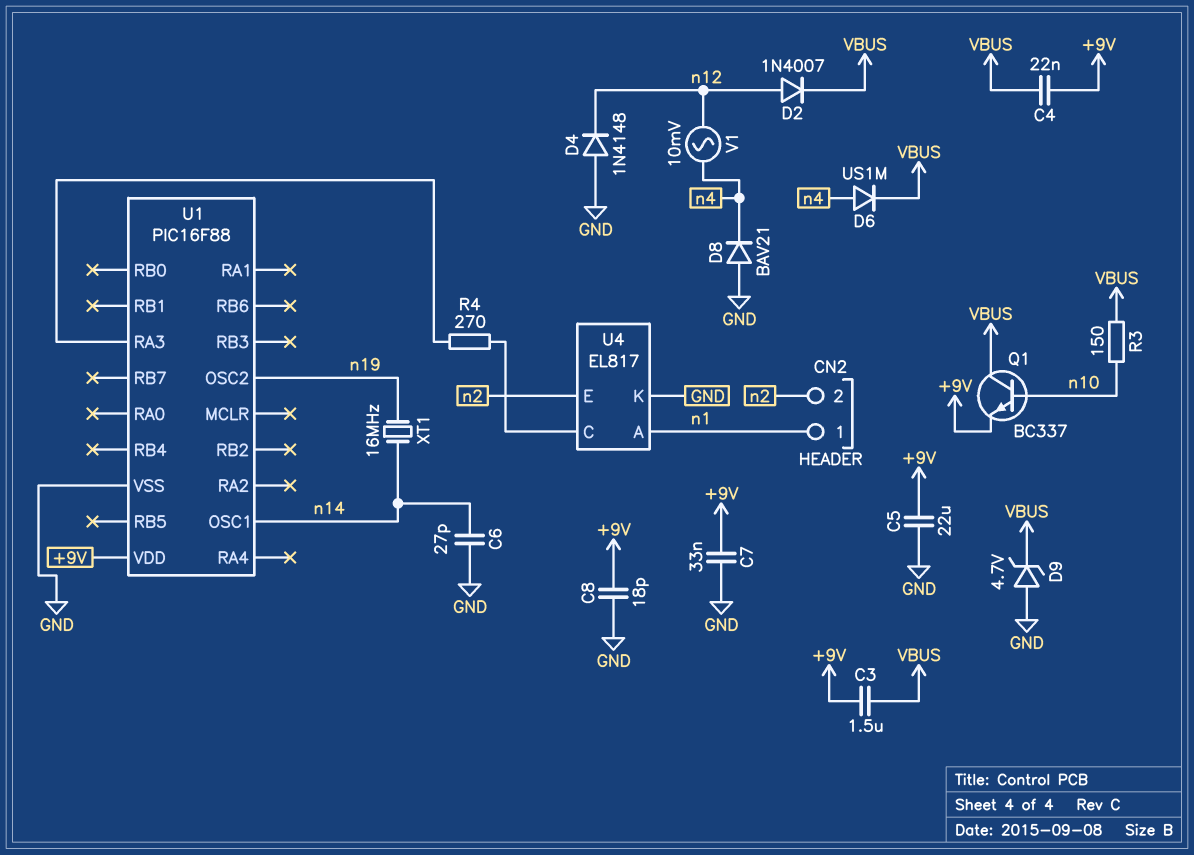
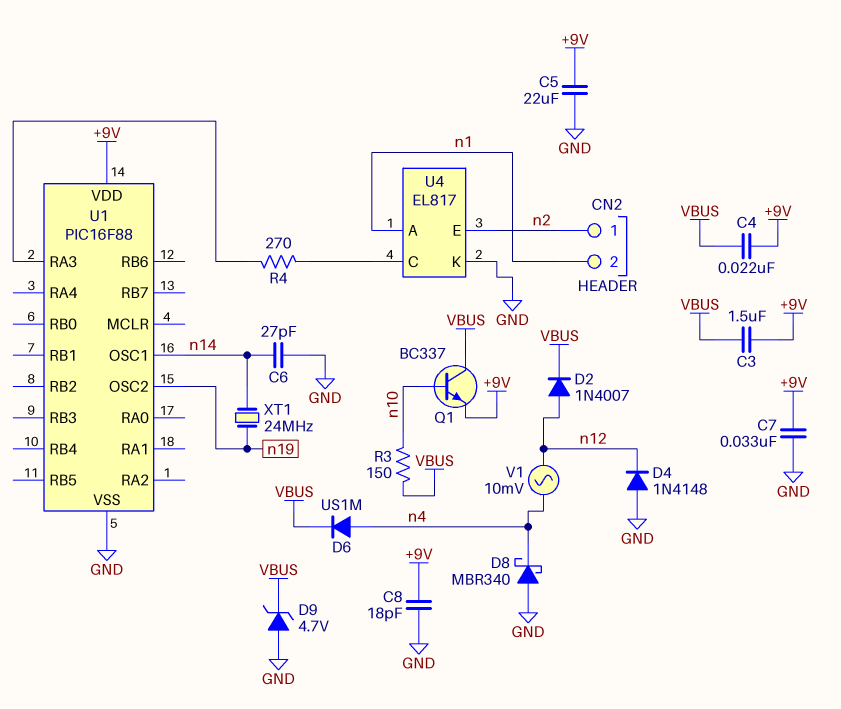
CN2 pin 1: n1 -> n2
CN2 pin 2: n2 -> n1
D8: diode BAV21 (A GND, K n4) -> schottky MBR340 (A GND, K n4)
XT1: 16MHz (n14, n19) -> 24MHz (n14, n19)

